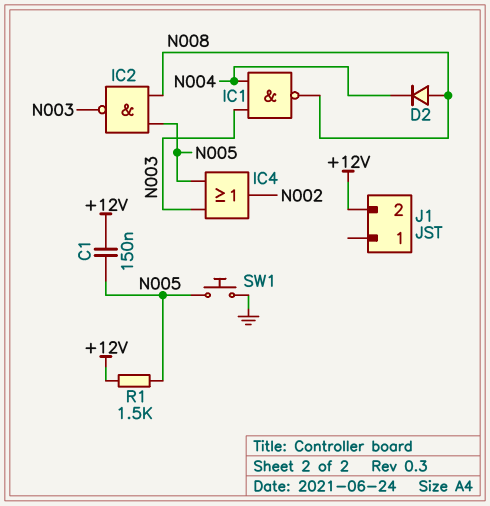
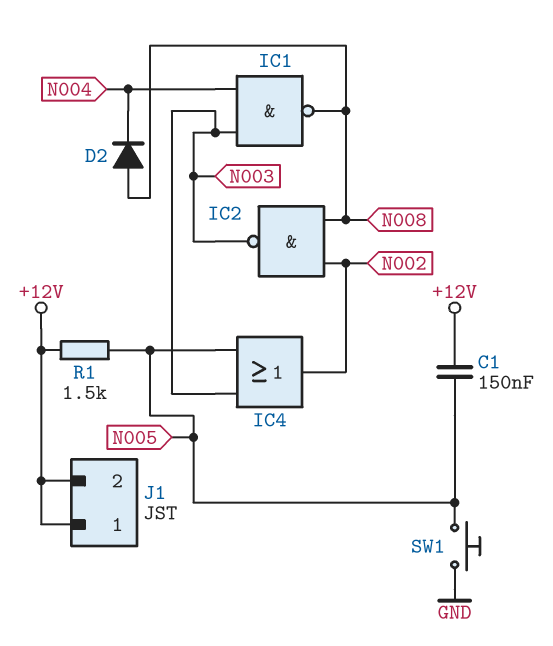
IC2: NAND (in N005, in N008, out N003) -> NAND (in N002, in N008, out N003)
J1 pin 1: none -> +12V

